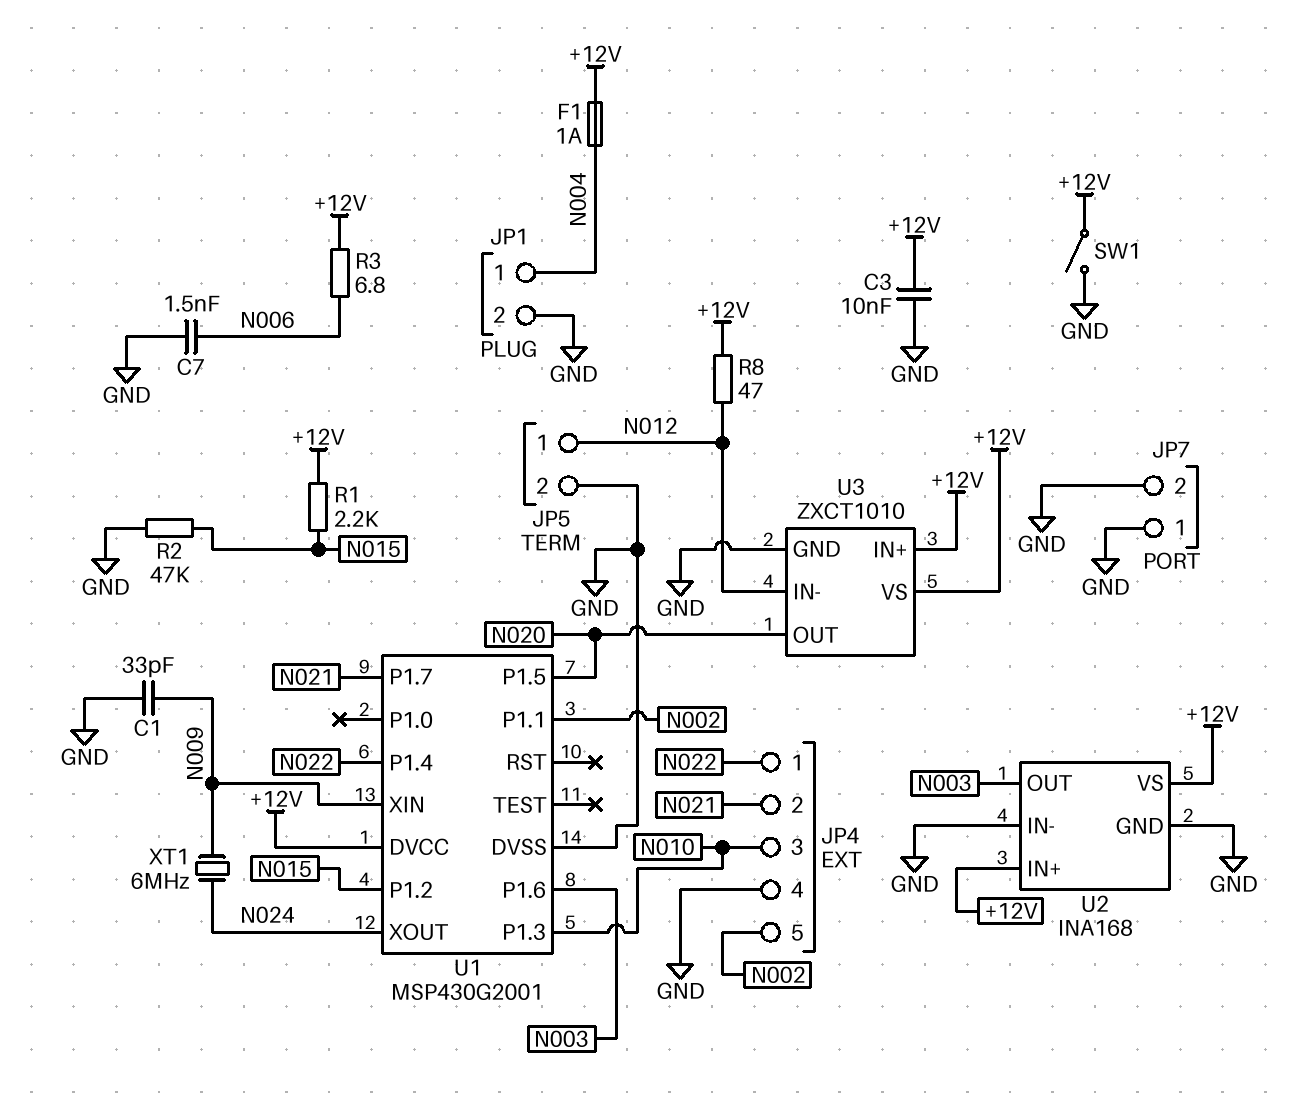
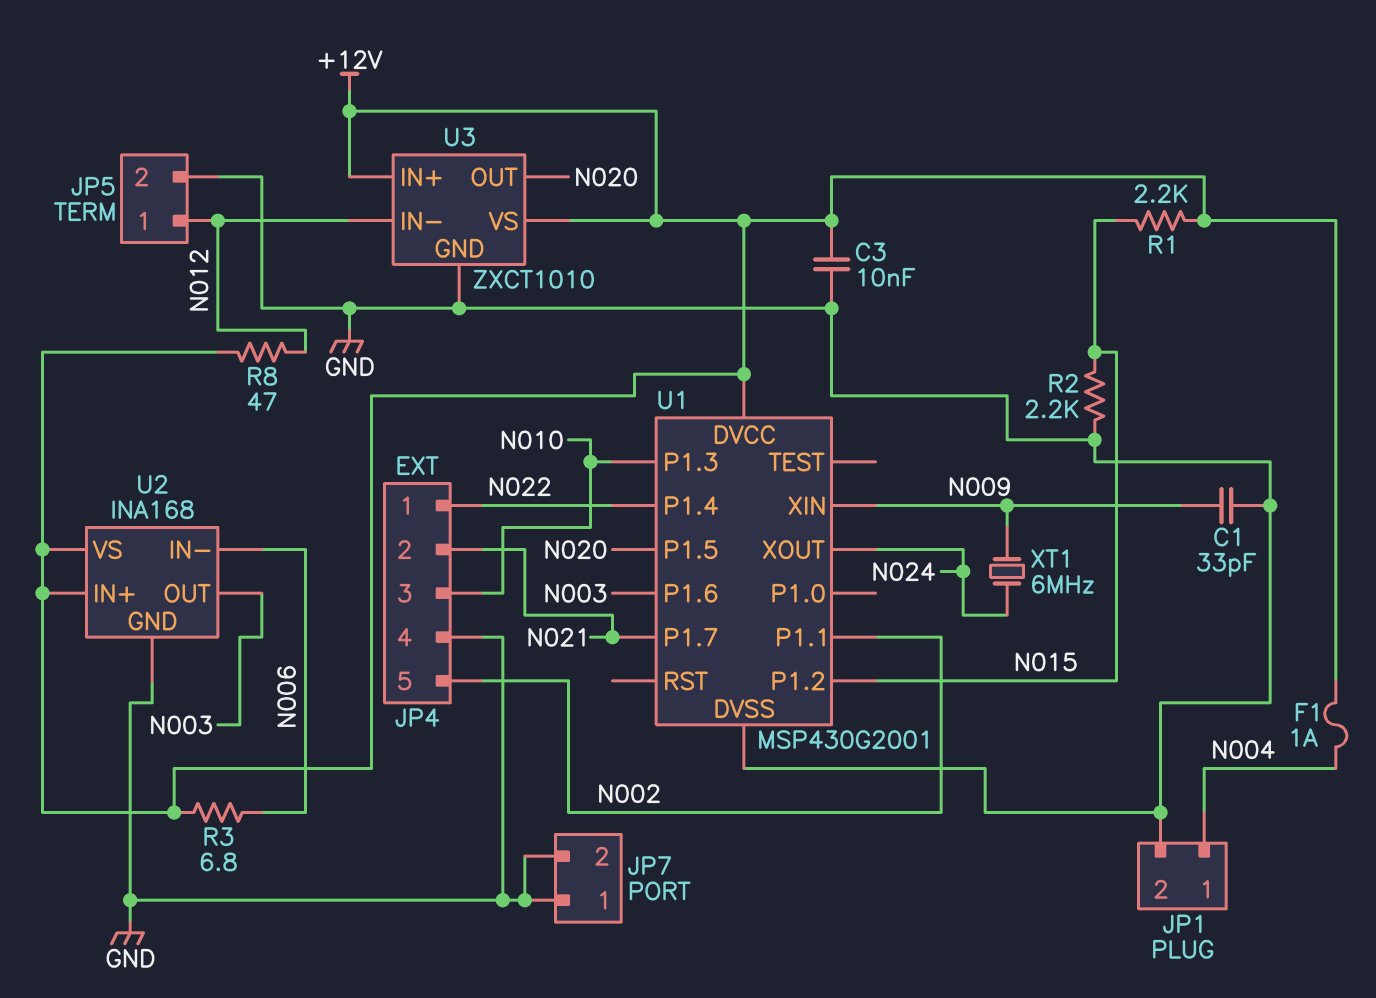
C7: 1.5nF (GND, N006) -> none
R2: 47k (GND, N015) -> 2.2k (GND, N015)
SW1: switch (+12V, GND) -> none
U2 pin IN-: GND -> N006

